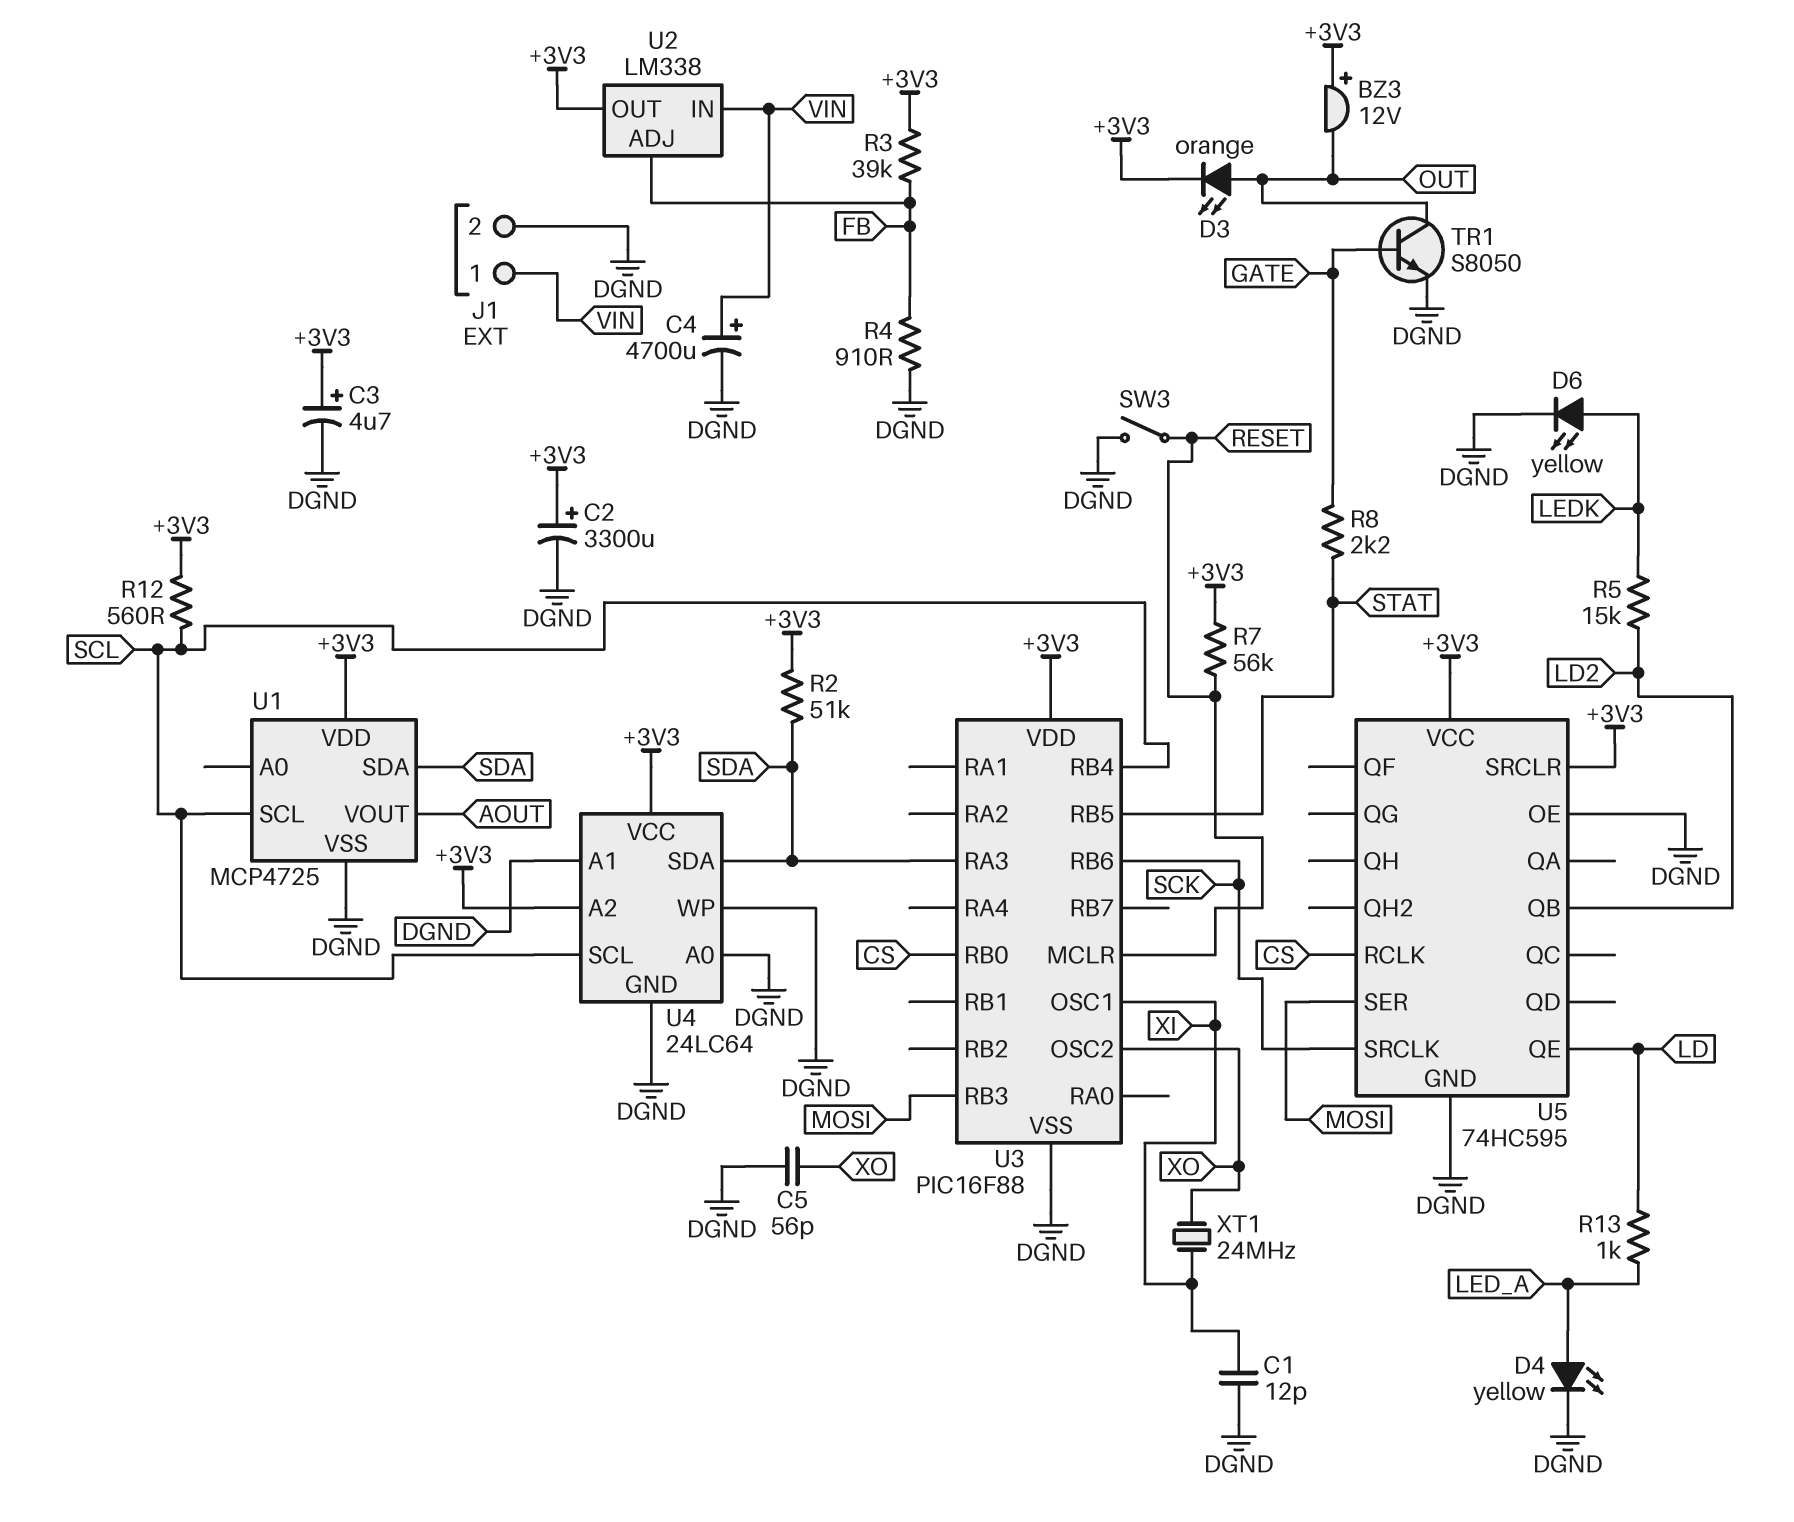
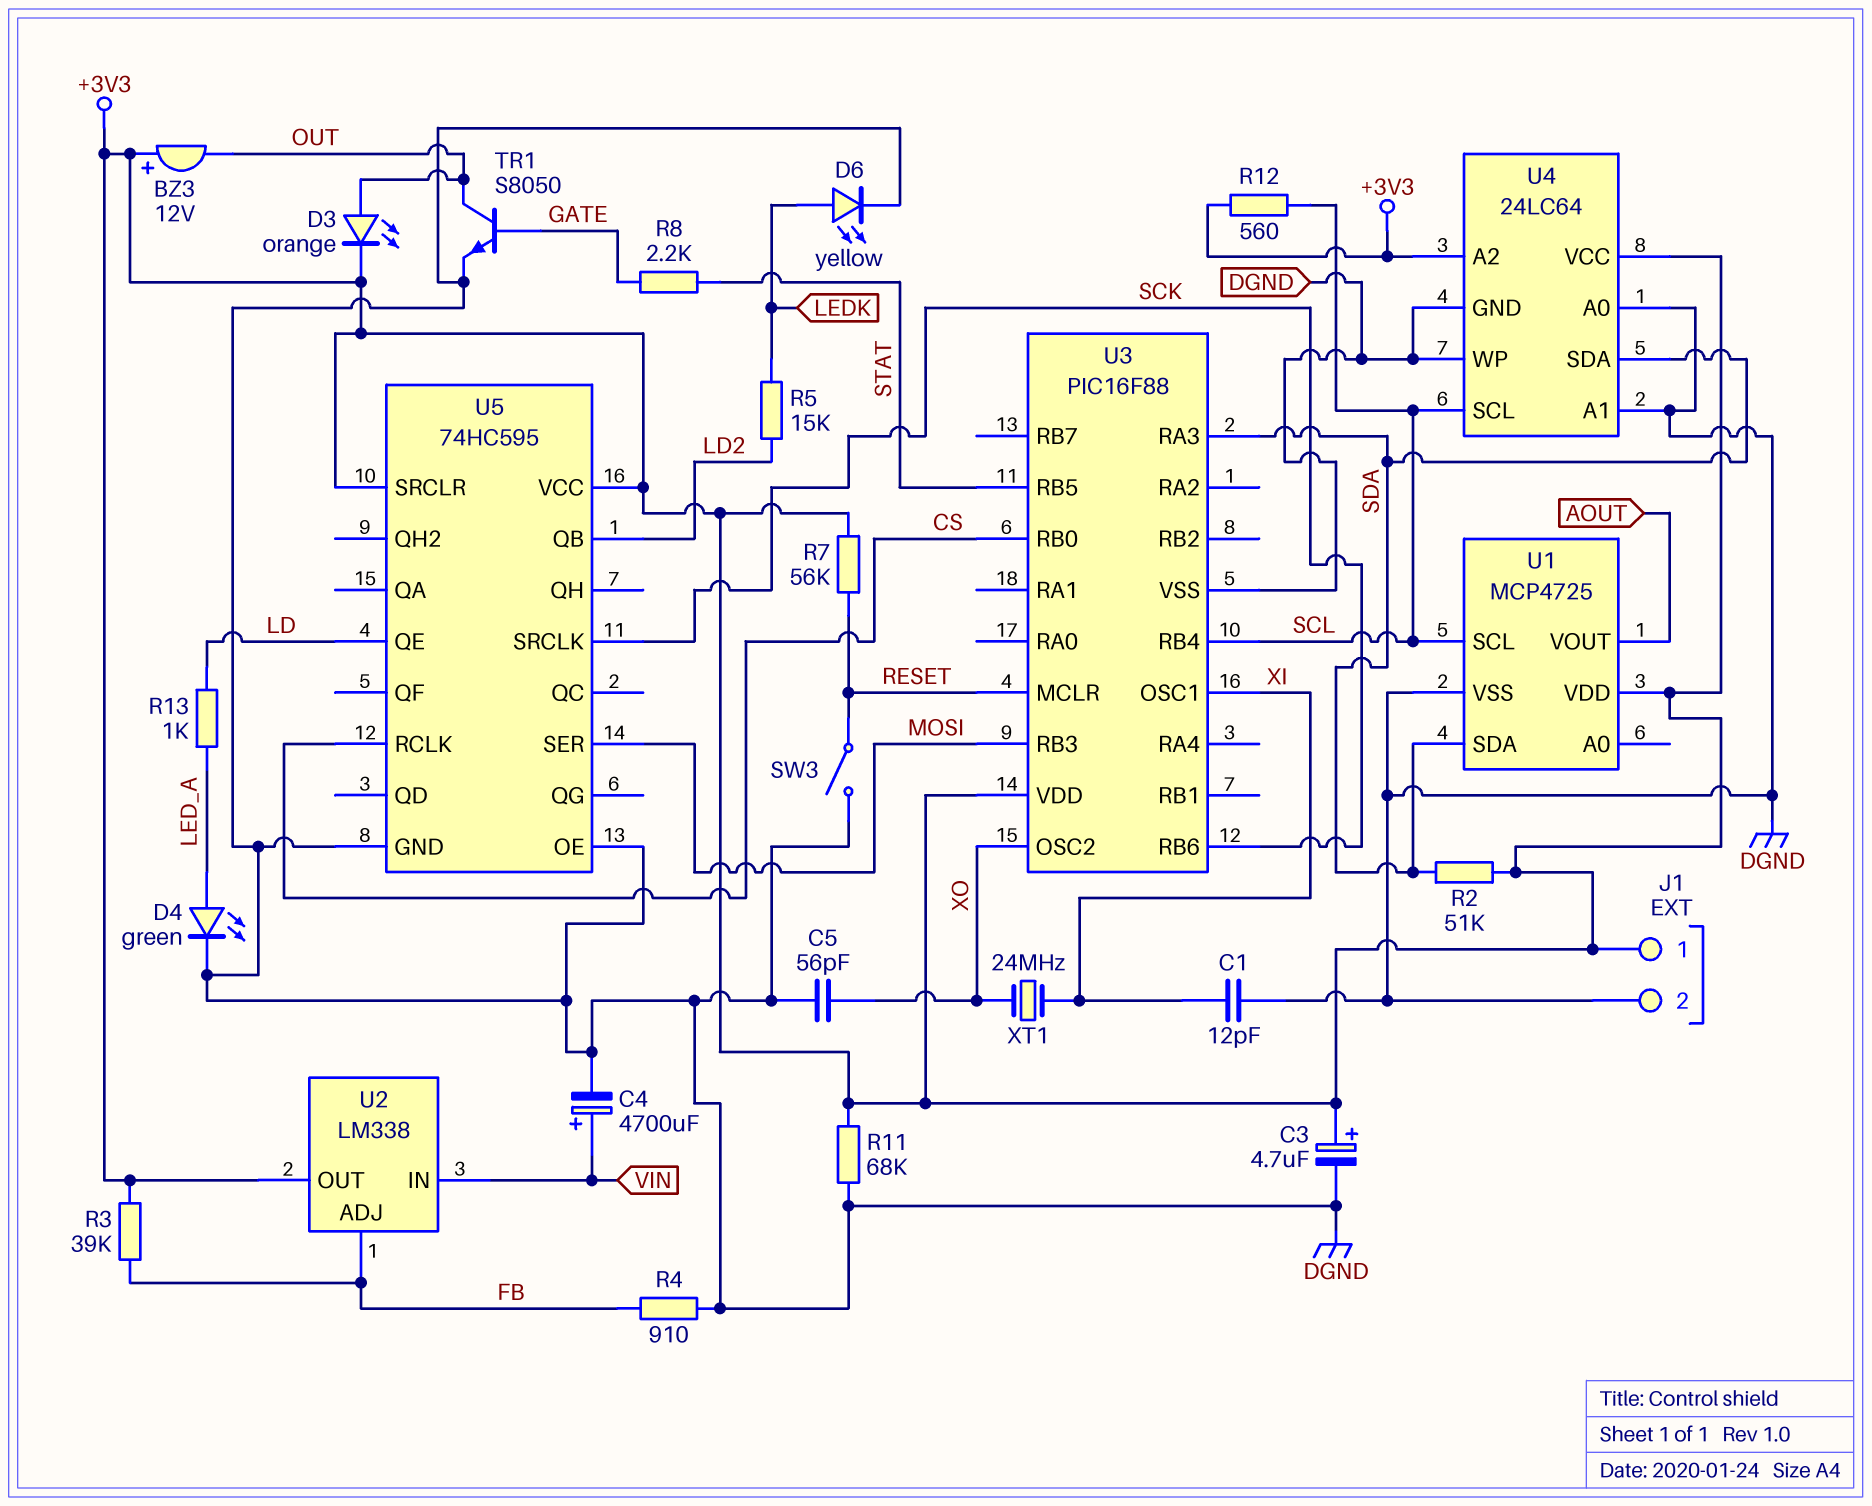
C2: 3300uF (plus +3V3, minus DGND) -> none
D4: LED yellow (A LED_A, K DGND) -> LED green (A LED_A, K DGND)
J1 pin 1: VIN -> +3V3
R11: none -> 68k (+3V3, DGND)

